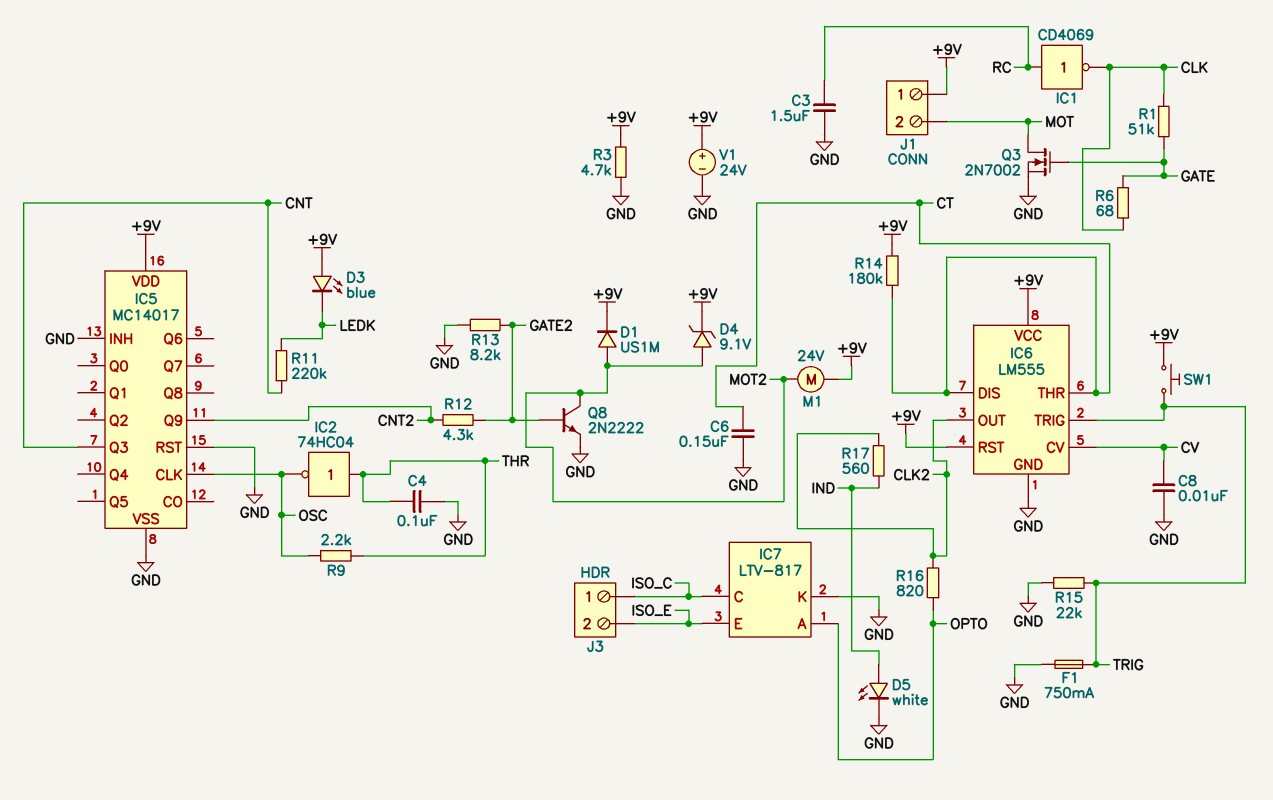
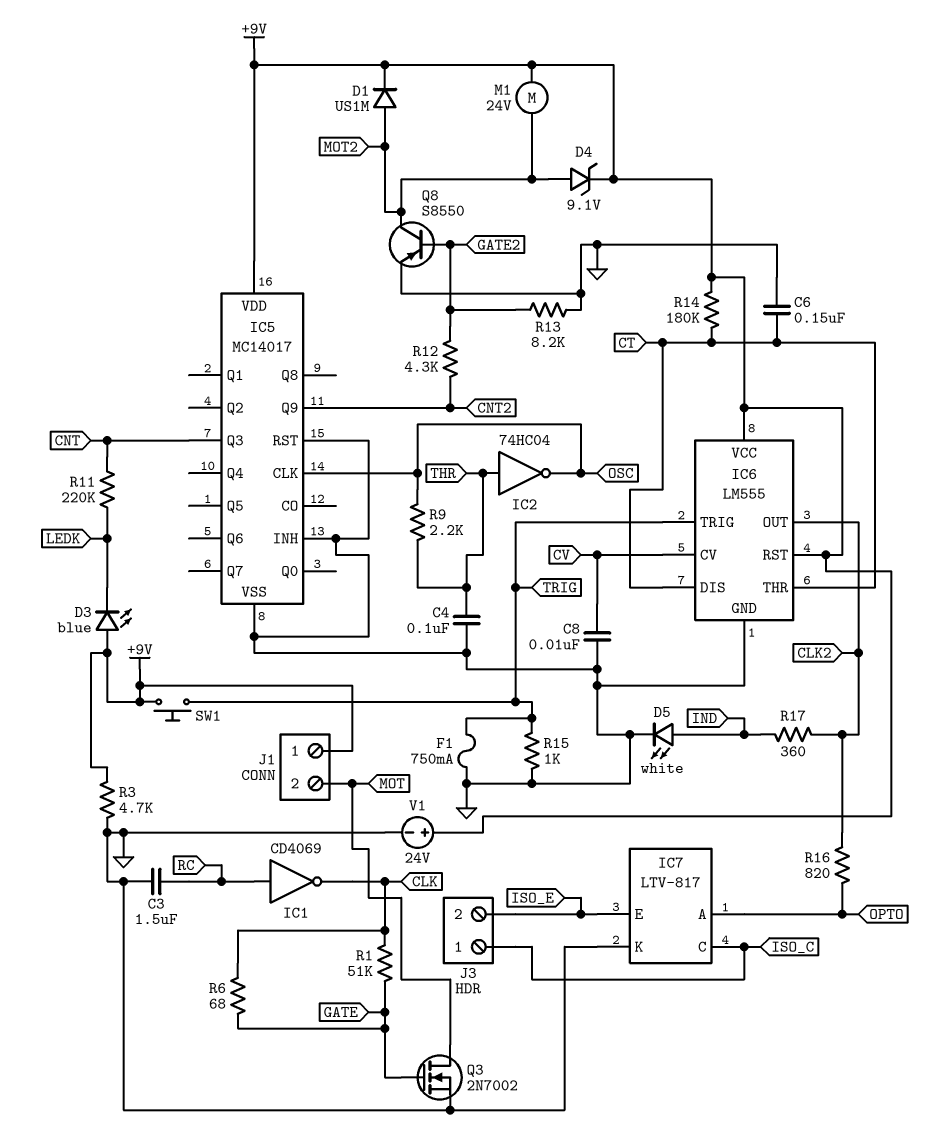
Q8: NPN 2N2222 (B GATE2, C MOT2, E GND) -> PNP S8550 (B GATE2, C MOT2, E GND)
R15: 22k (GND, TRIG) -> 1k (GND, TRIG)
R17: 560 (CLK2, IND) -> 360 (CLK2, IND)

